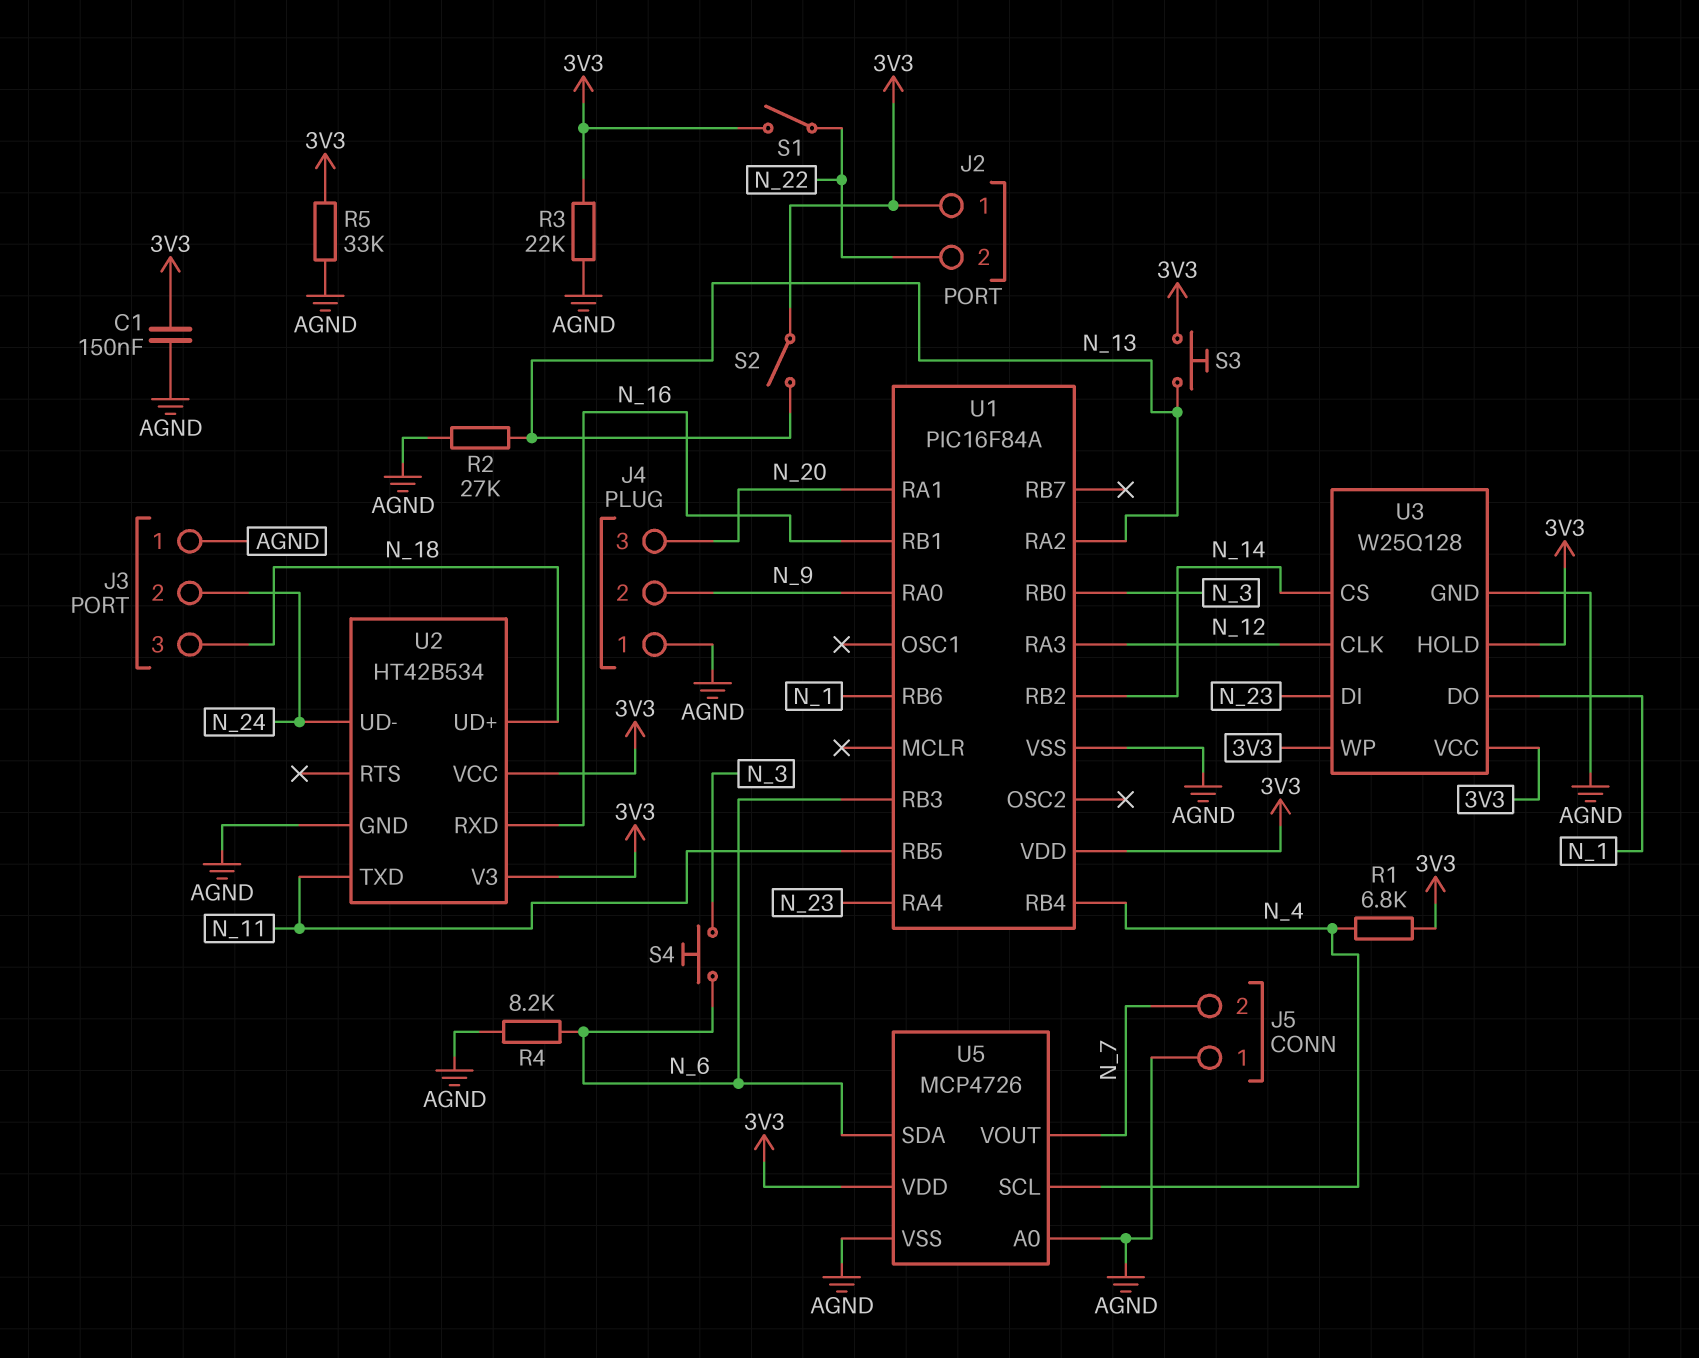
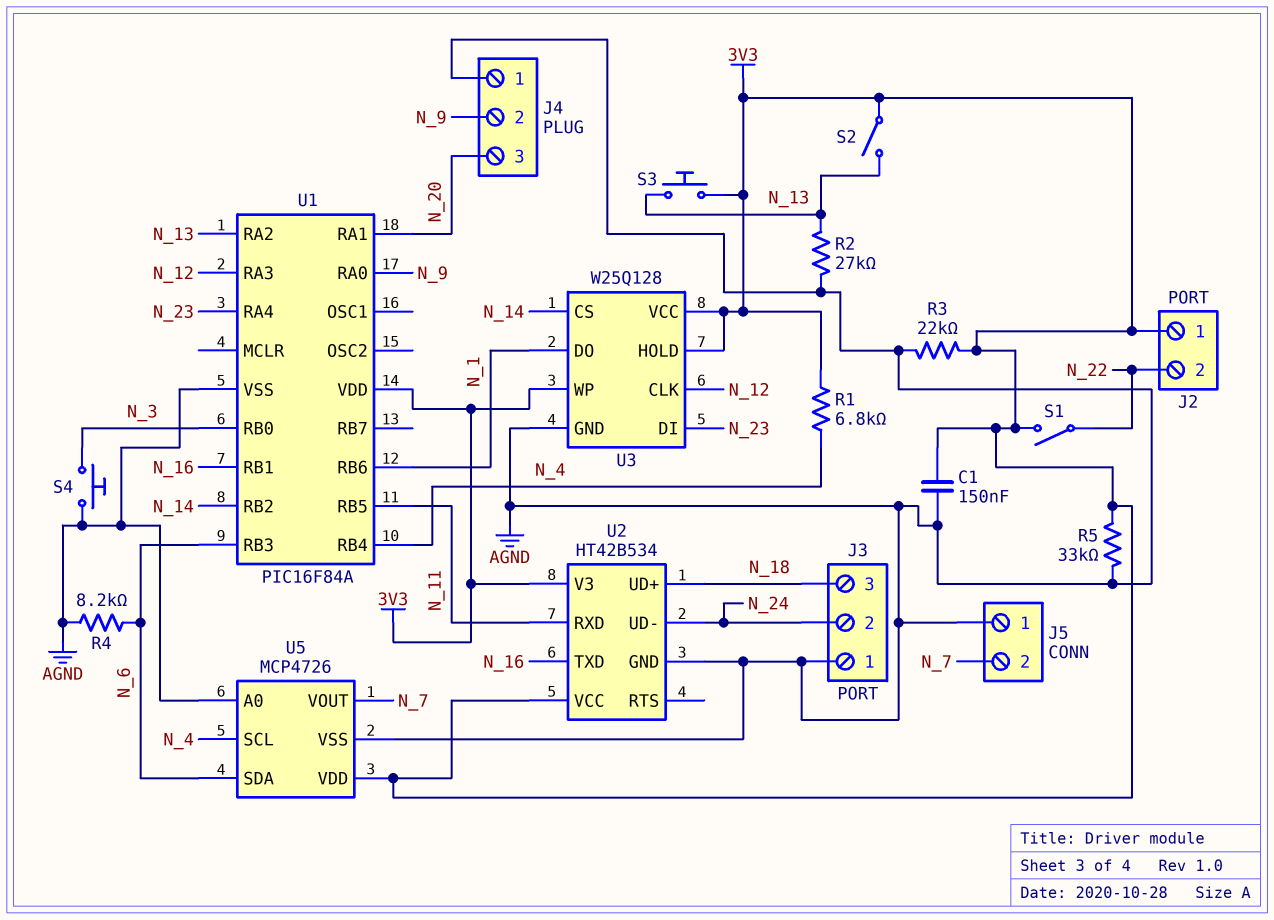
S4: button (N_3, N_6) -> button (AGND, N_3)
U2 pin RXD: N_16 -> N_11
U2 pin TXD: N_11 -> N_16

